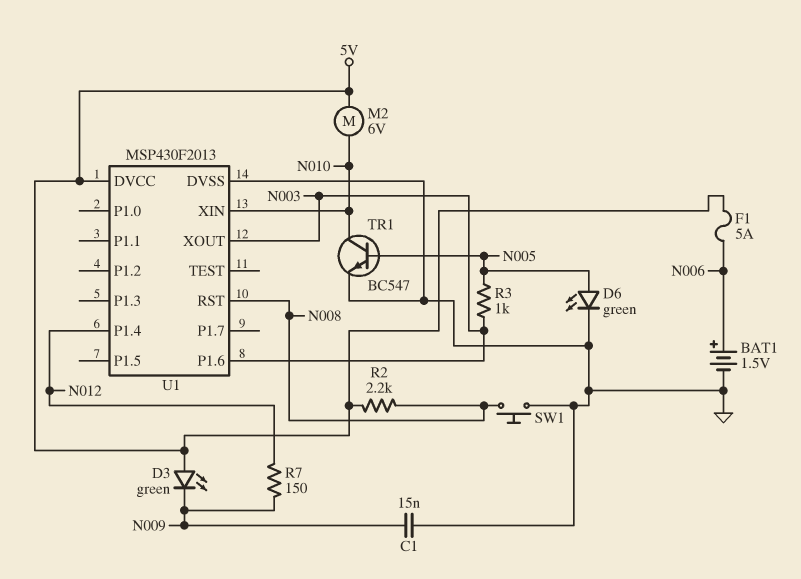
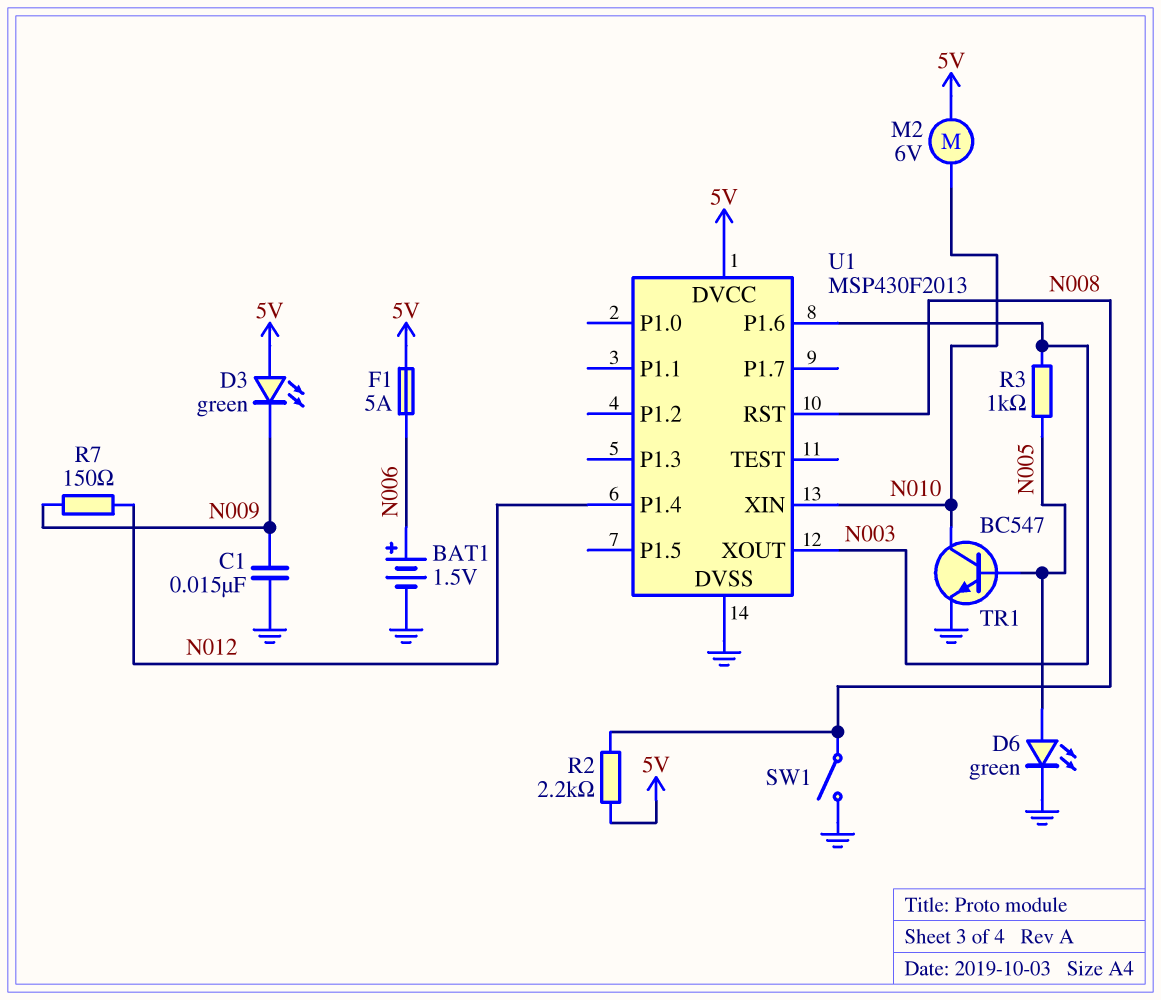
SW1: button (GND, N008) -> switch (GND, N008)

